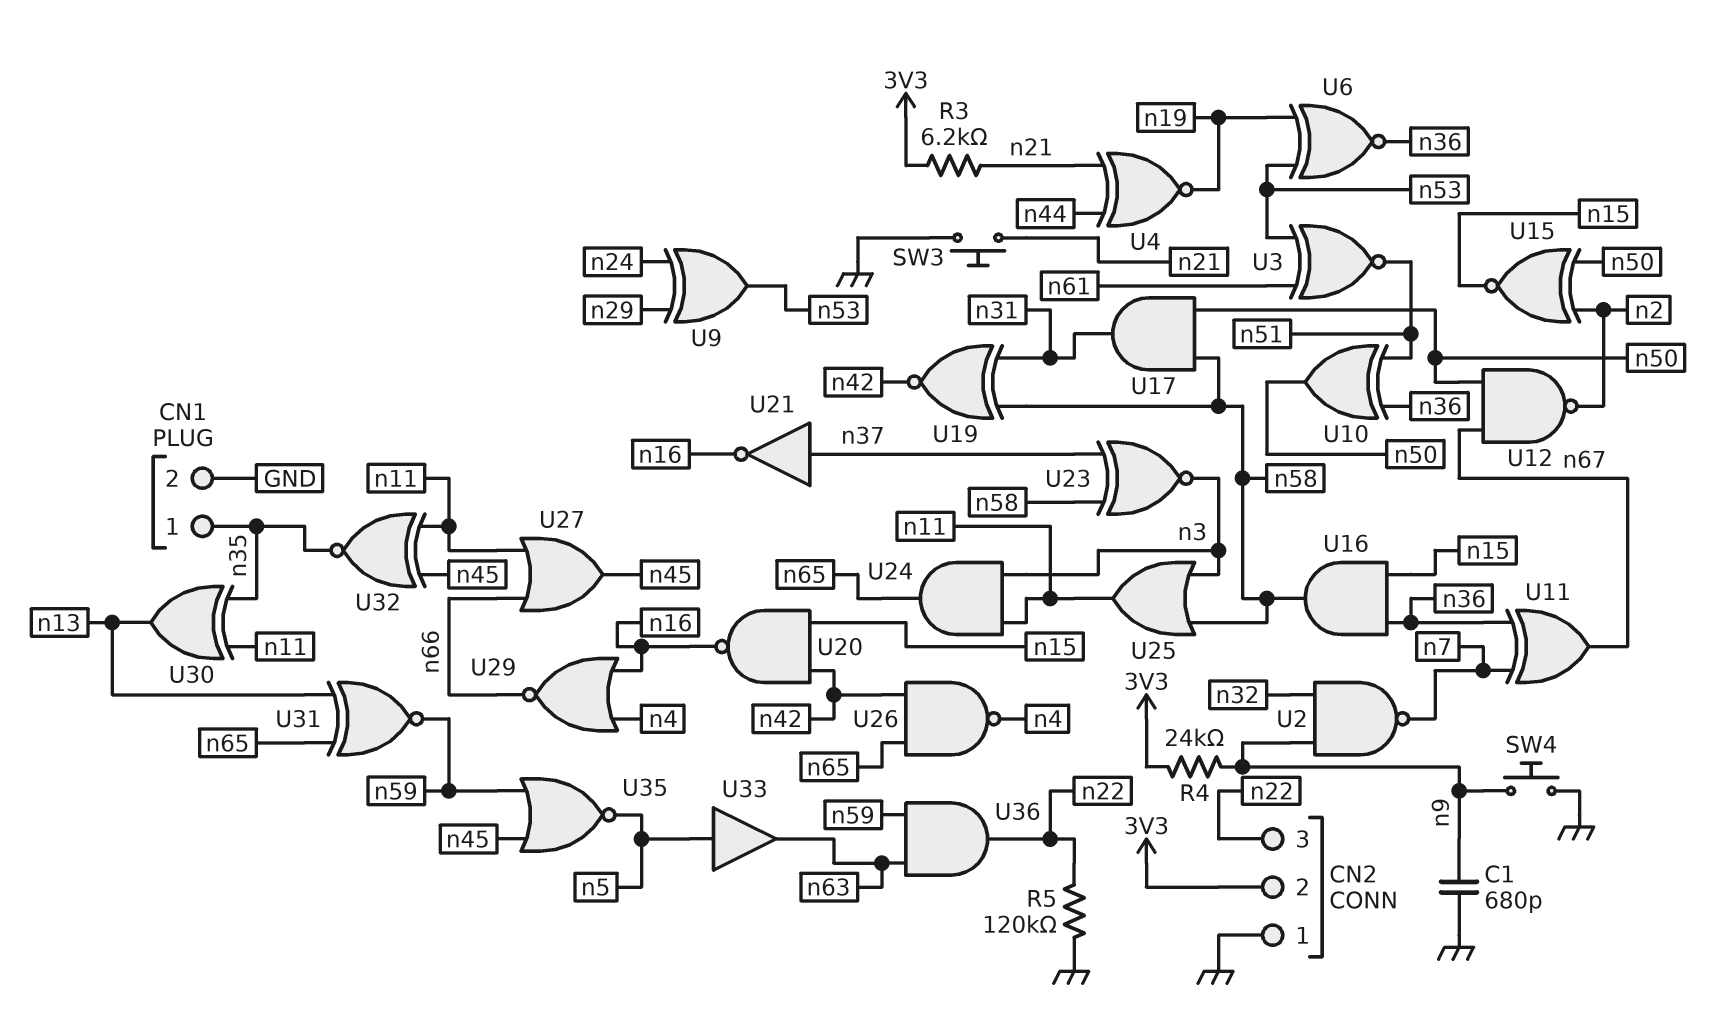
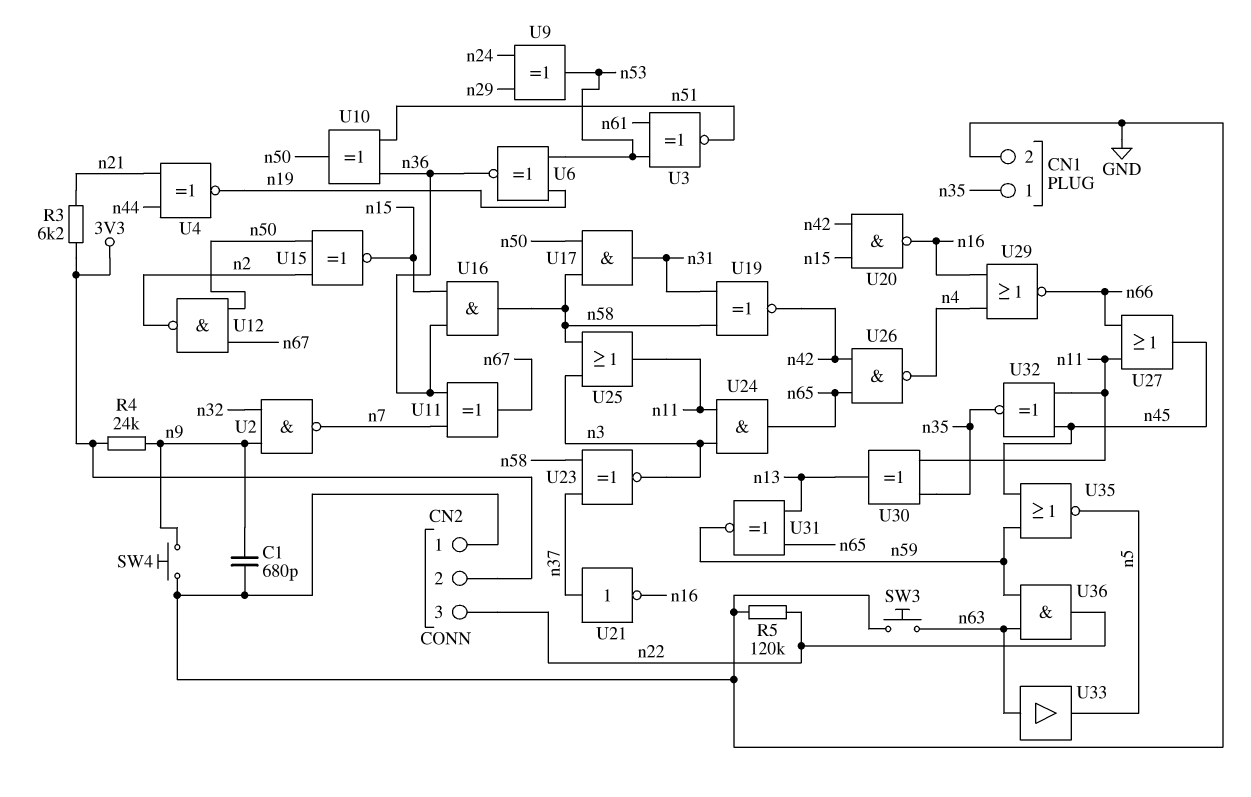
SW3: button (GND, n21) -> button (GND, n63)
U33: buffer (in n5, out n63) -> buffer (in n63, out n5)

